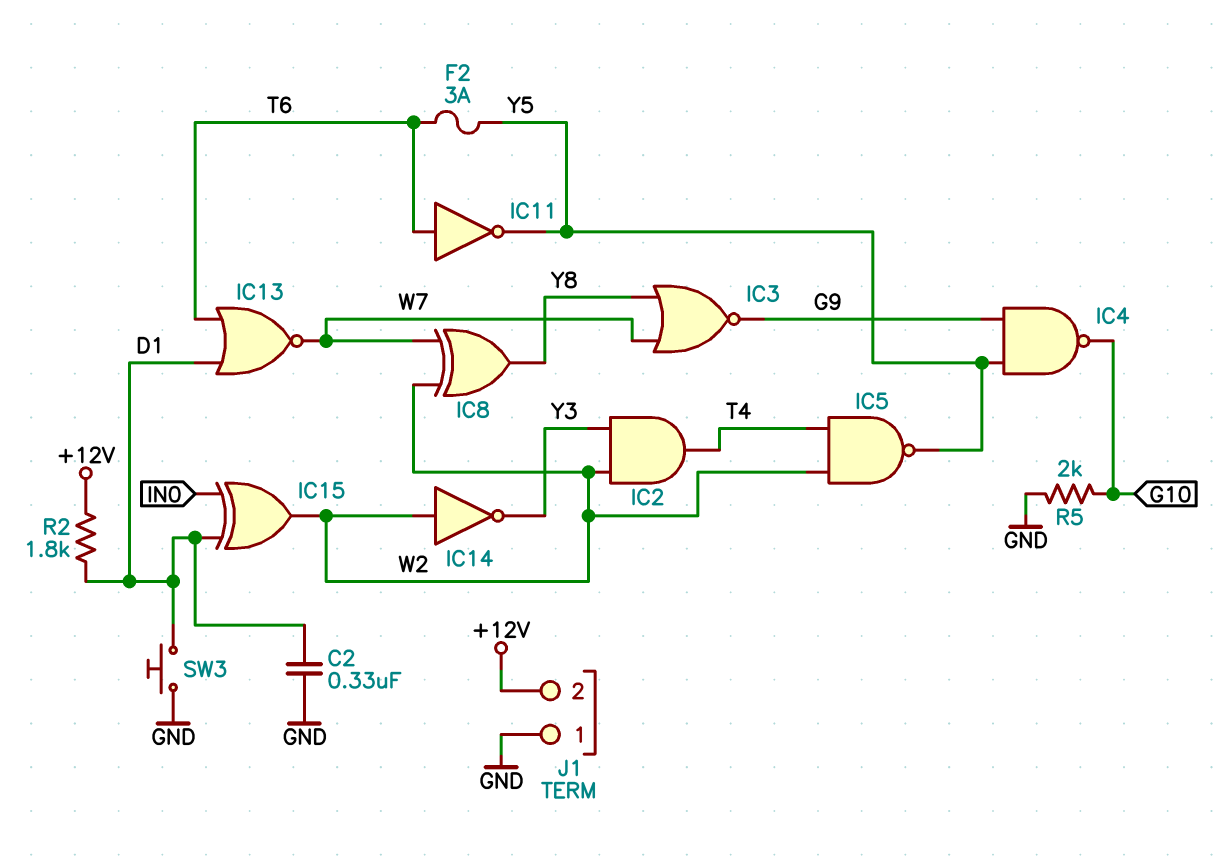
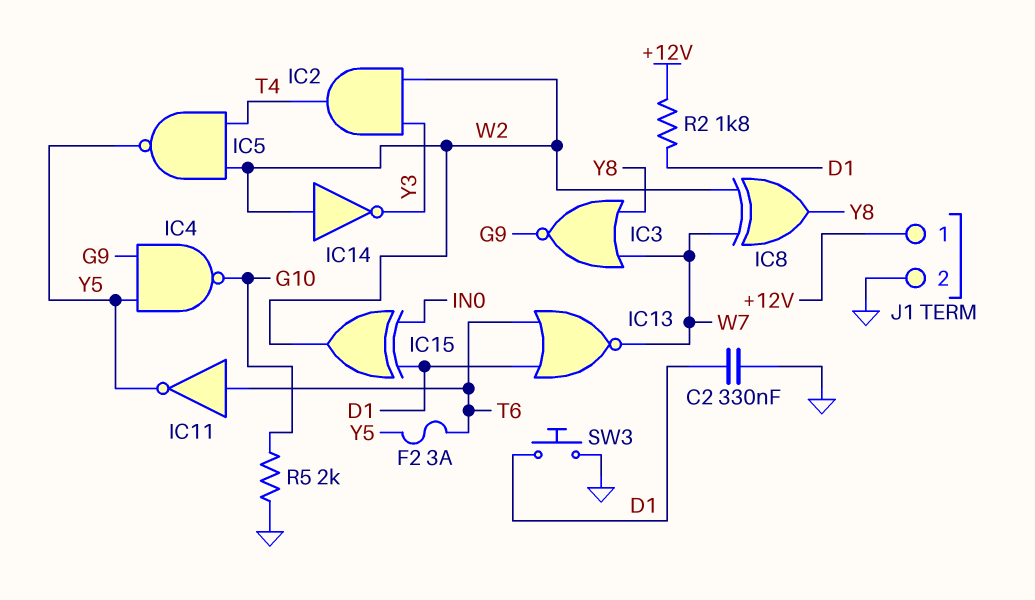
J1 pin 1: GND -> +12V
J1 pin 2: +12V -> GND

